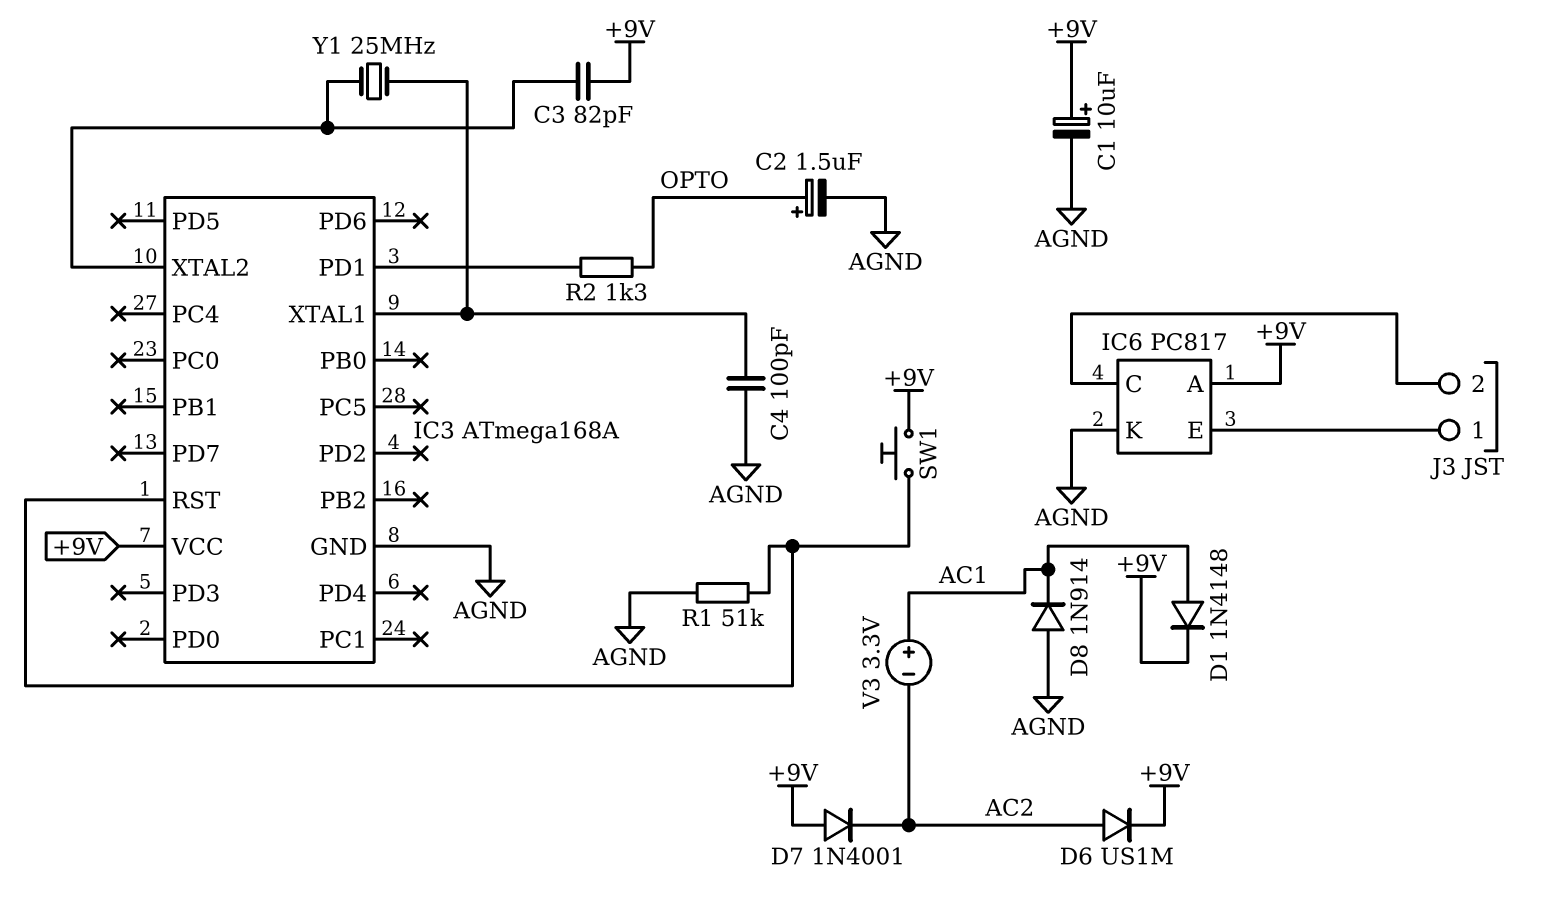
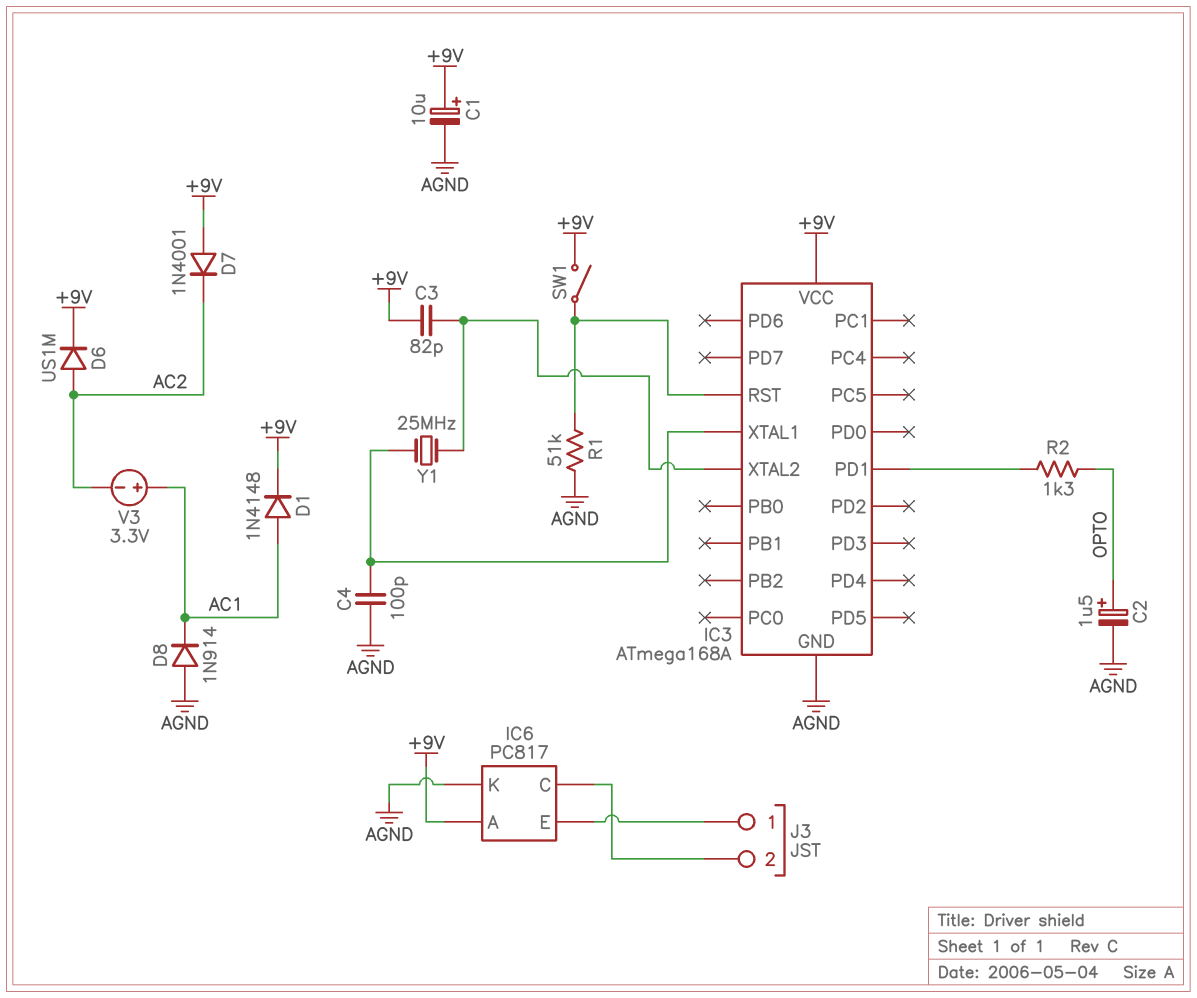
SW1: button (+9V, IC3/RST) -> switch (+9V, IC3/RST)

